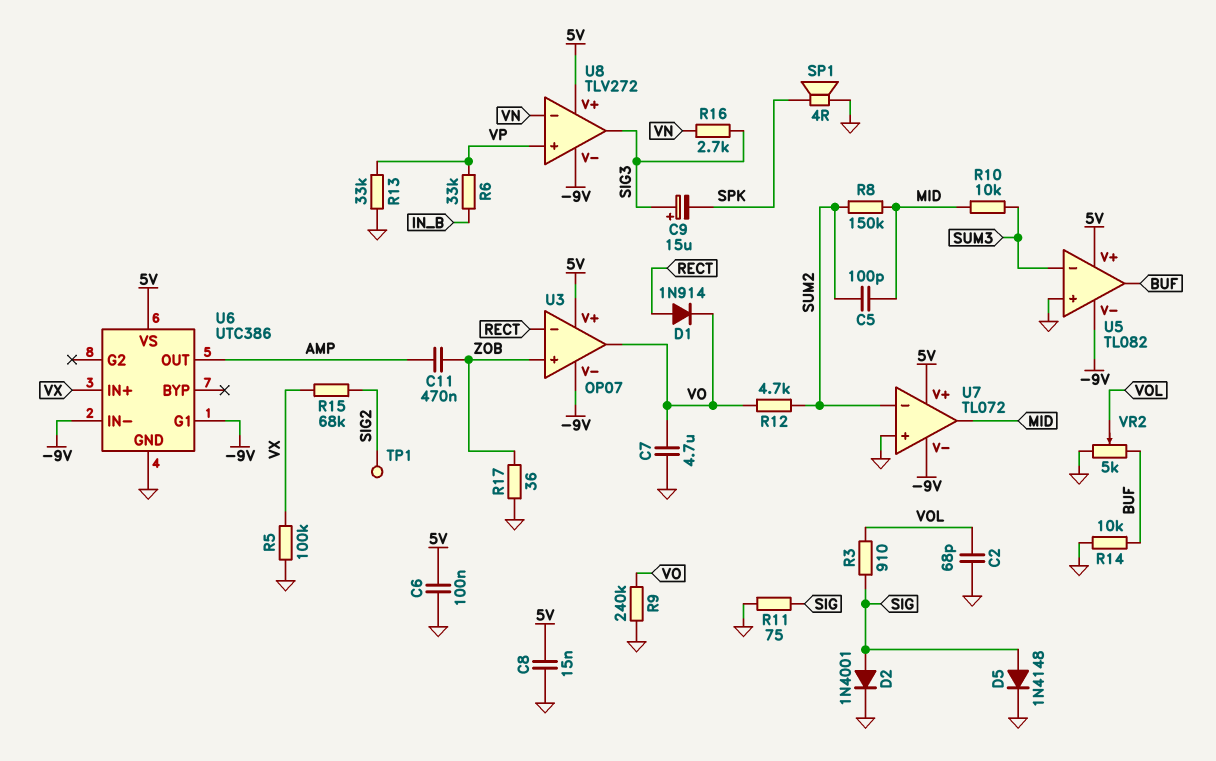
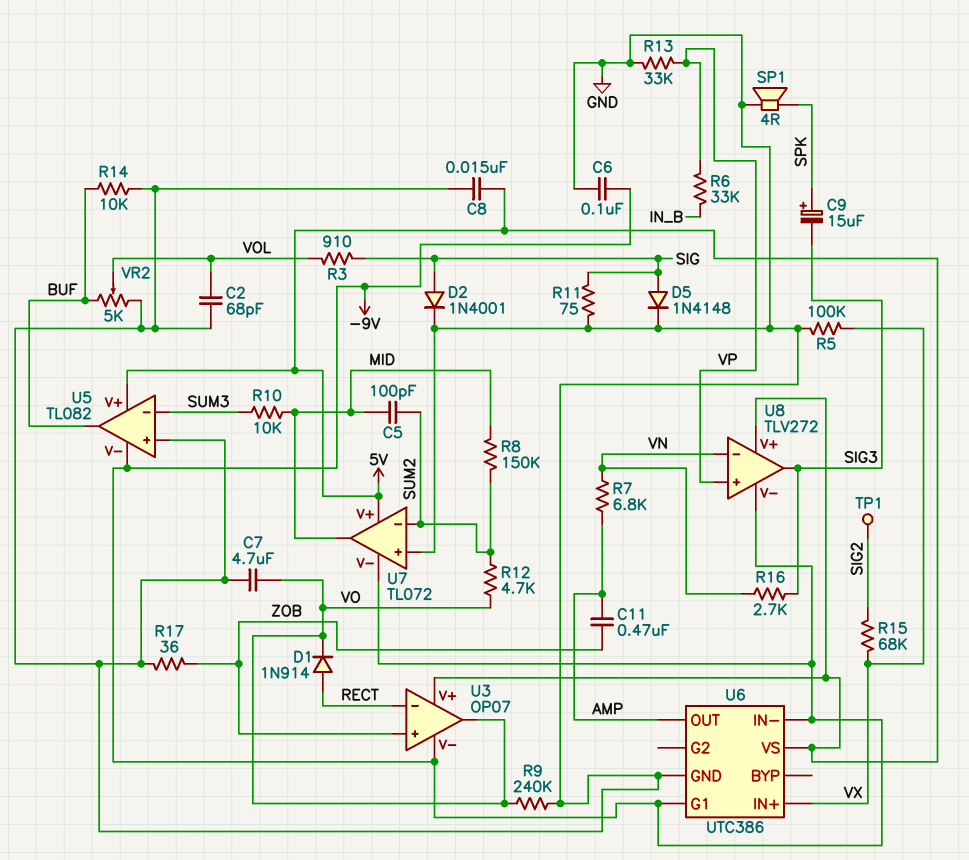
C6: 100nF (5V, GND) -> 100nF (-9V, GND)
C9: 15uF (plus SIG3, minus SPK) -> 15uF (plus SPK, minus SIG3)
R7: none -> 6.8k (AMP, VN)

